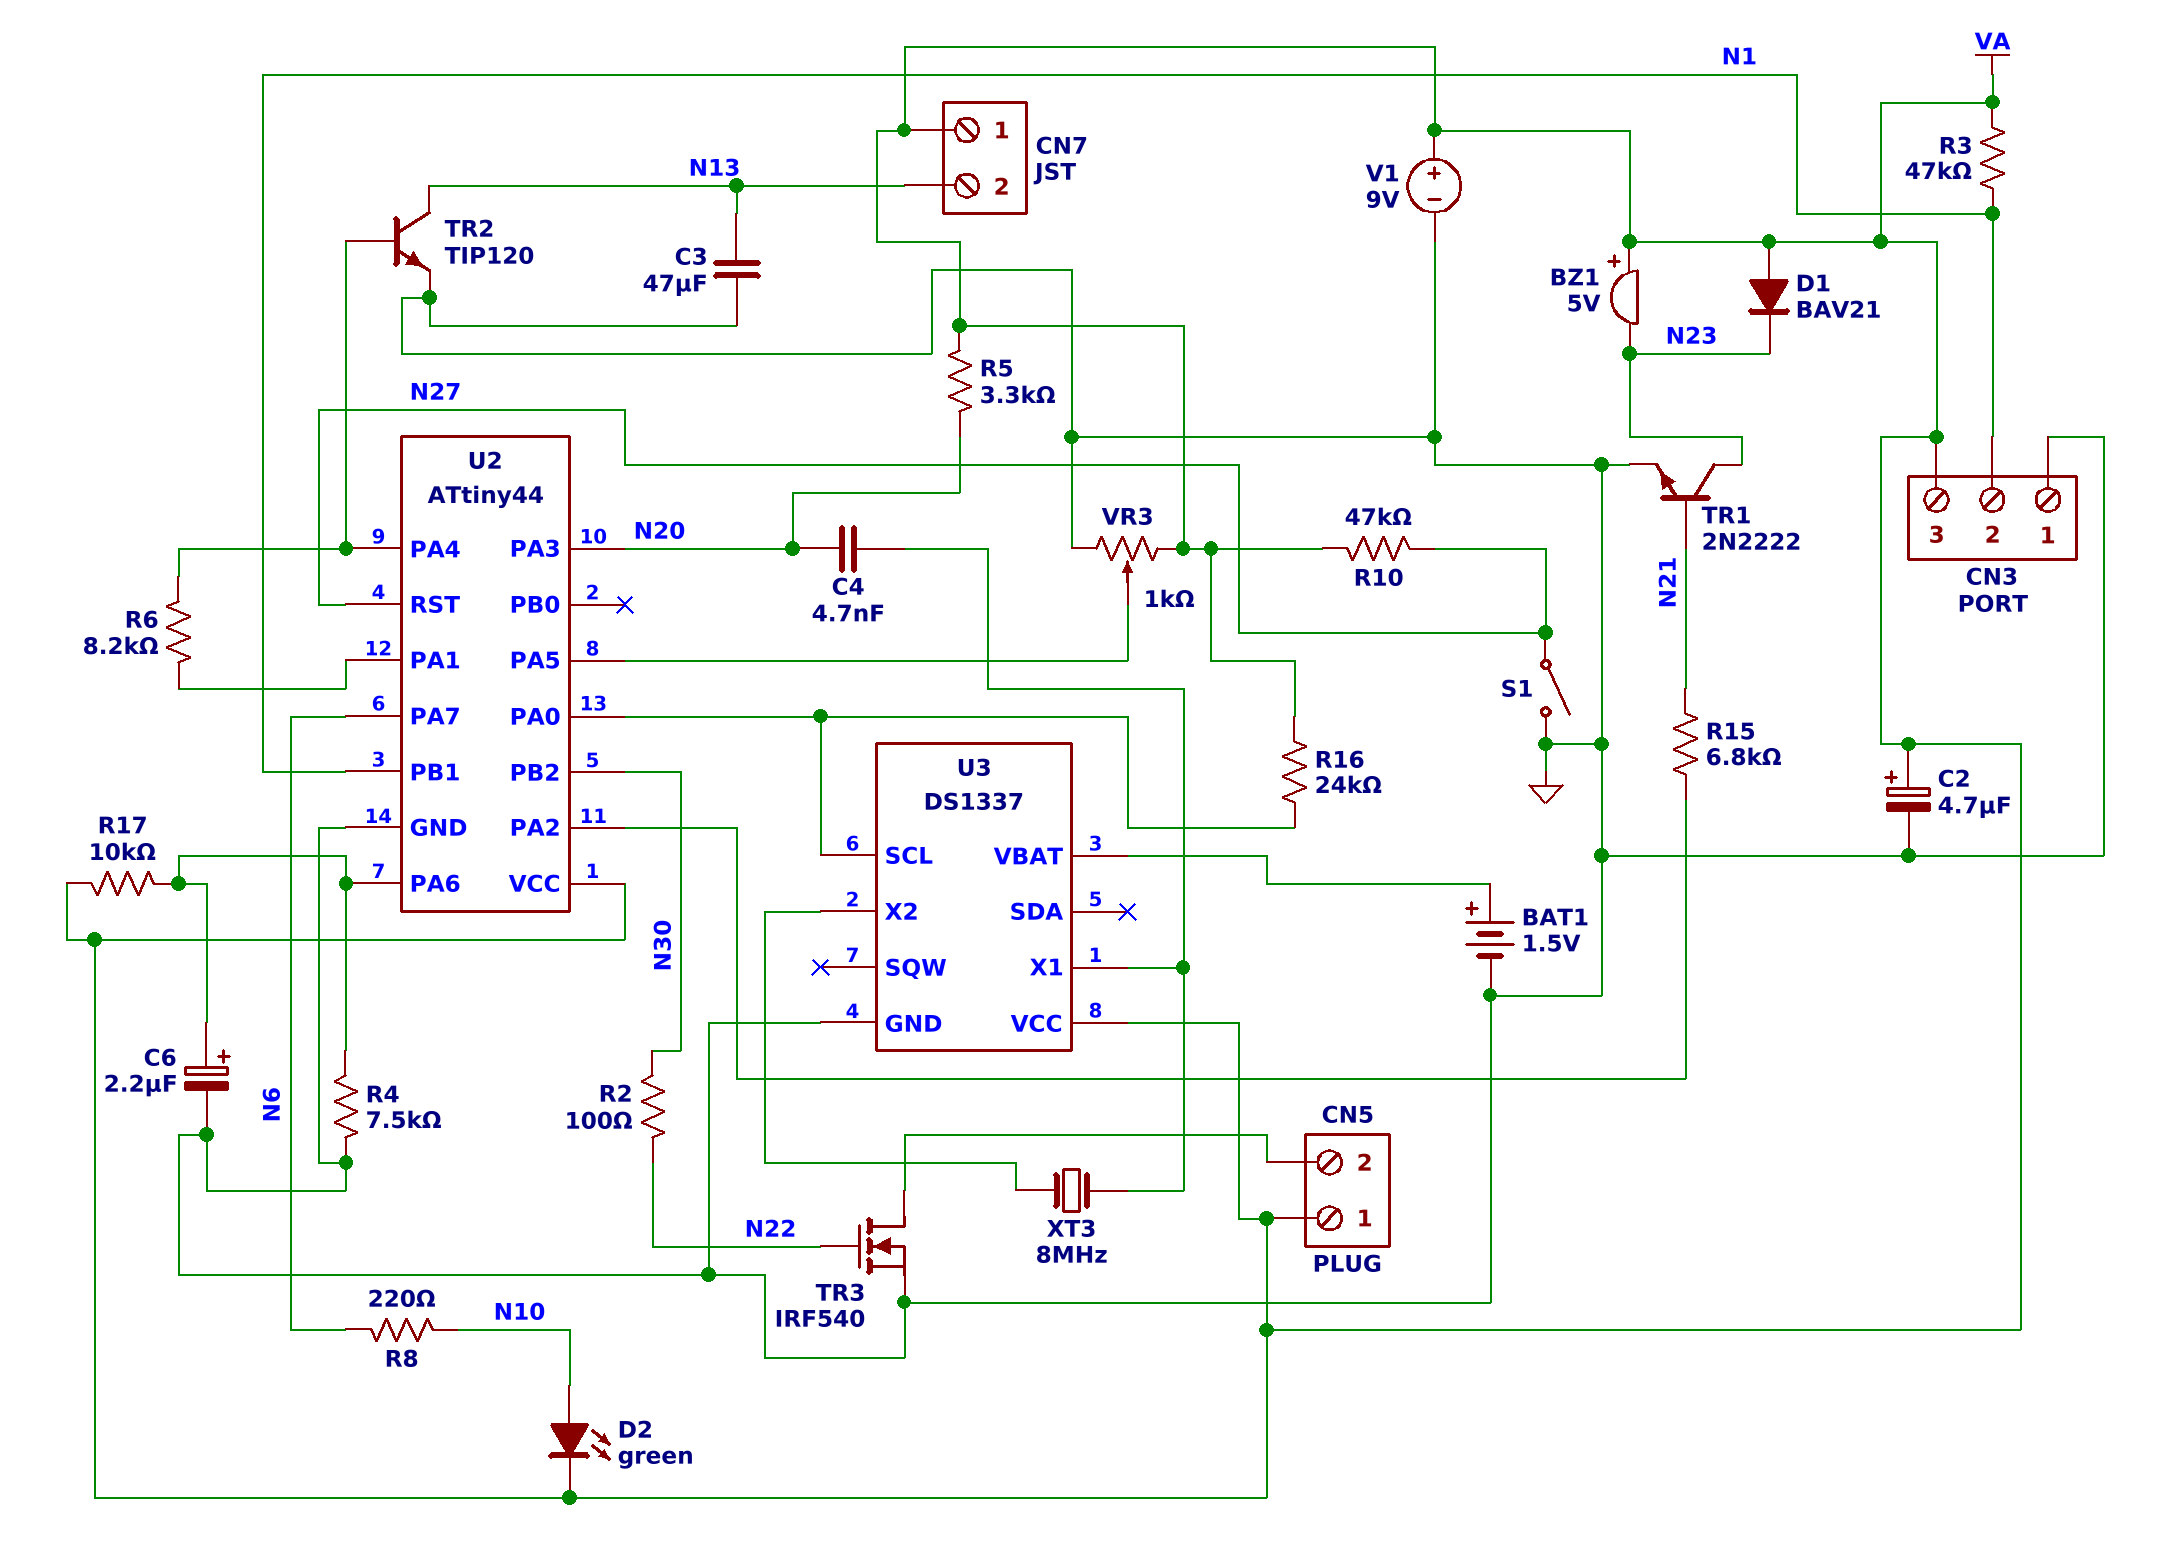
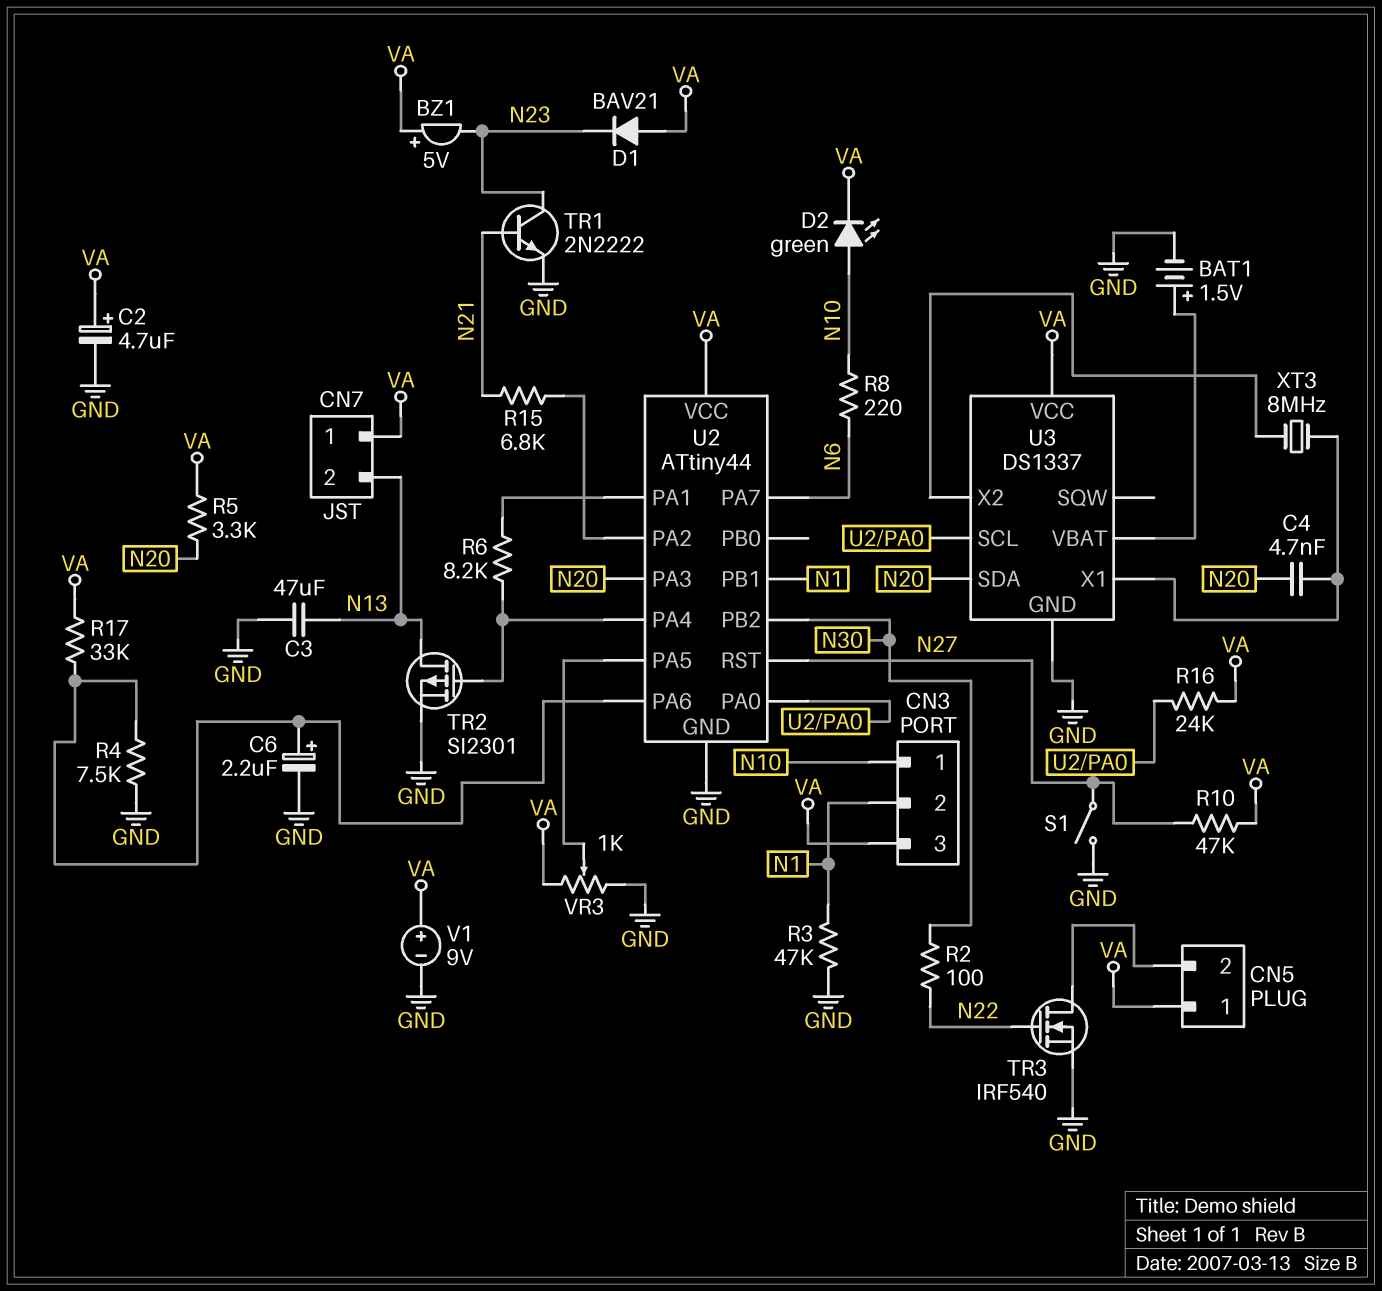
CN3 pin 1: GND -> N10
R3: 47k (N1, VA) -> 47k (GND, N1)
R17: 10k (U2/PA6, VA) -> 33k (U2/PA6, VA)
TR2: NPN TIP120 (B U2/PA4, C N13, E GND) -> PMOS SI2301 (G U2/PA4, D N13, S GND)
U3 pin SDA: none -> N20

